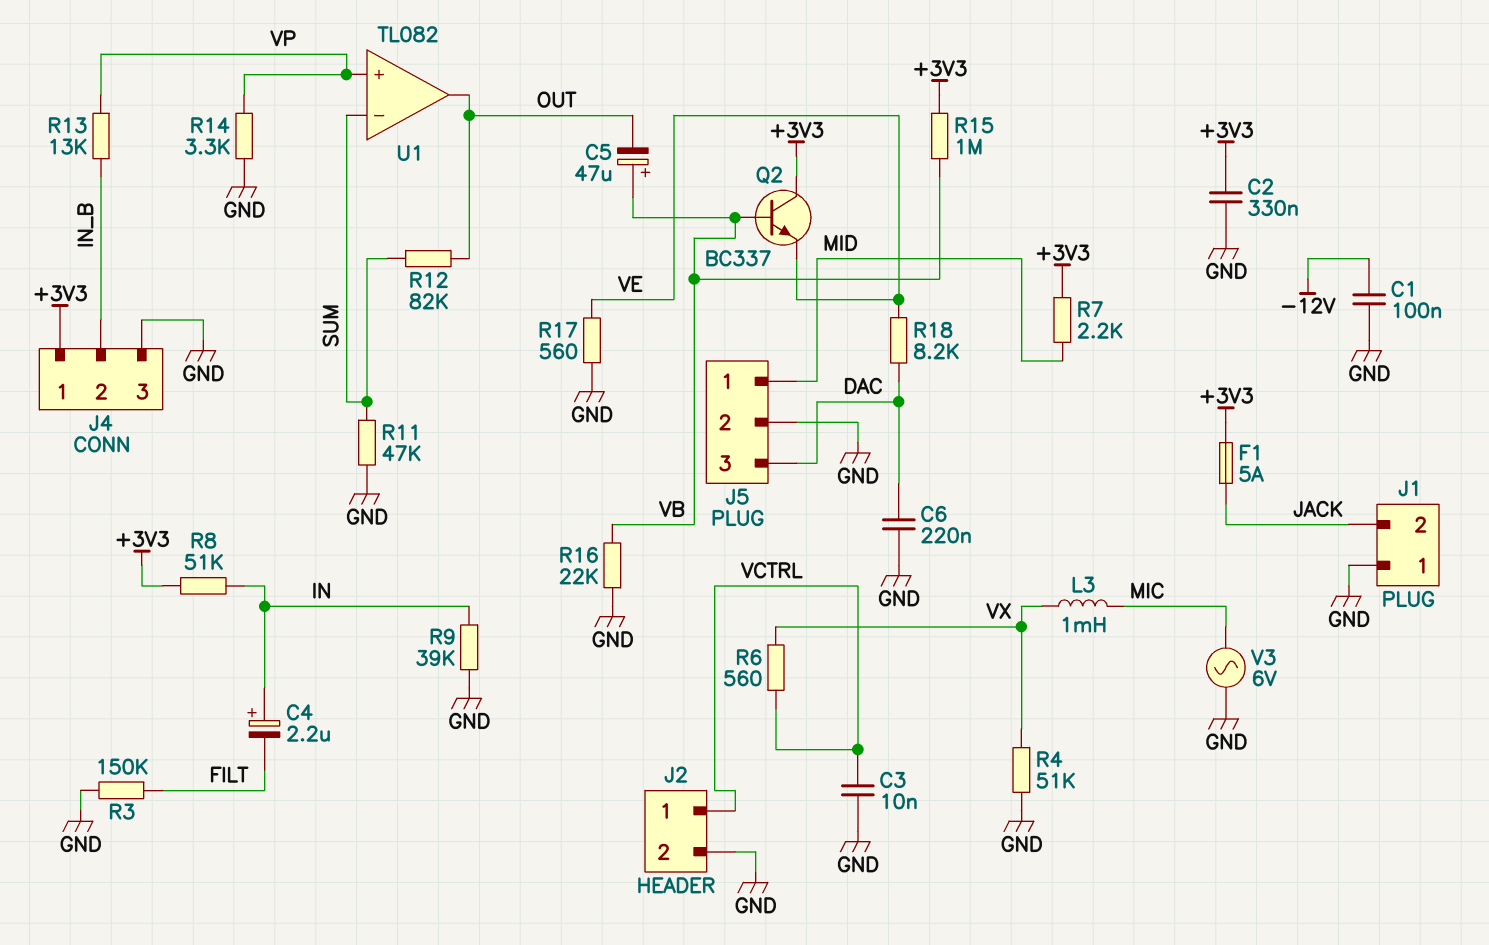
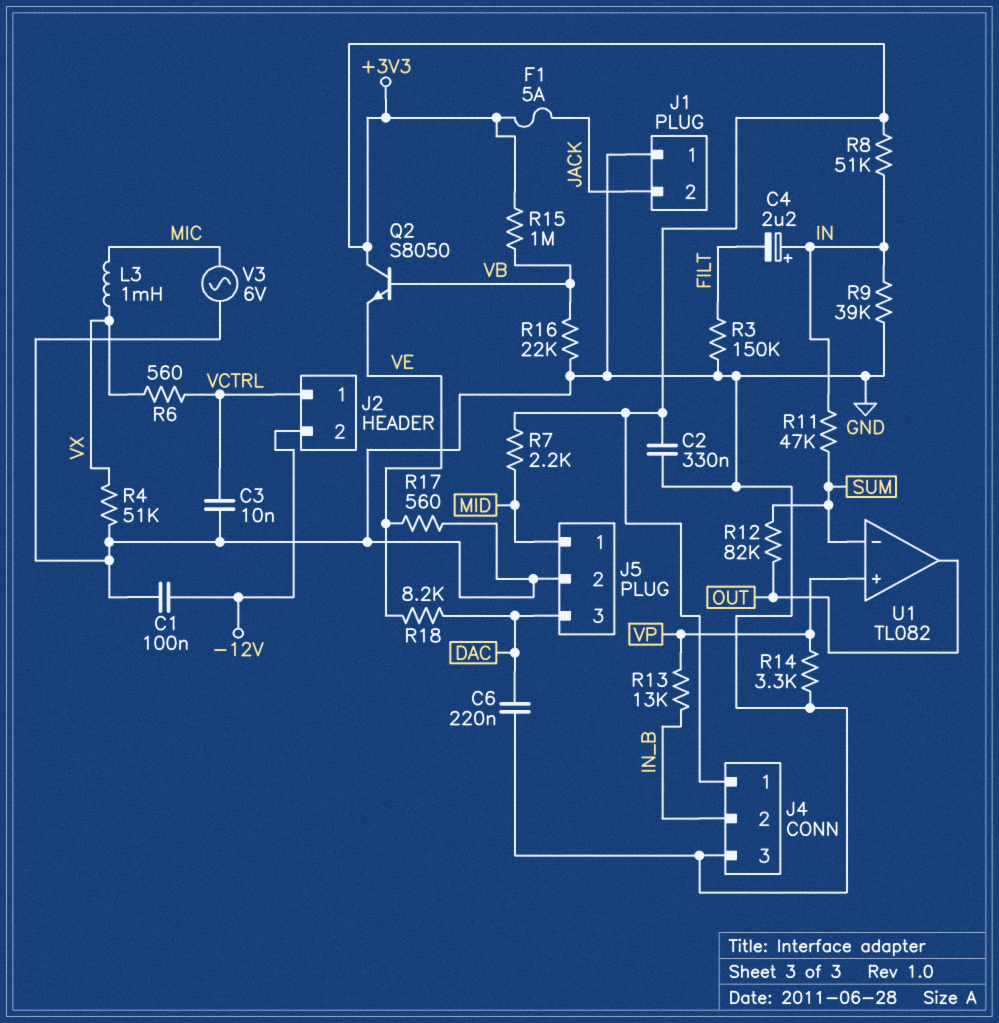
C5: 47uF (plus VB, minus OUT) -> none
J2 pin 2: GND -> -12V
Q2: NPN BC337 (B VB, C +3V3, E VE) -> NPN S8050 (B VB, C +3V3, E VE)
R11: 47k (GND, SUM) -> 47k (IN, SUM)

